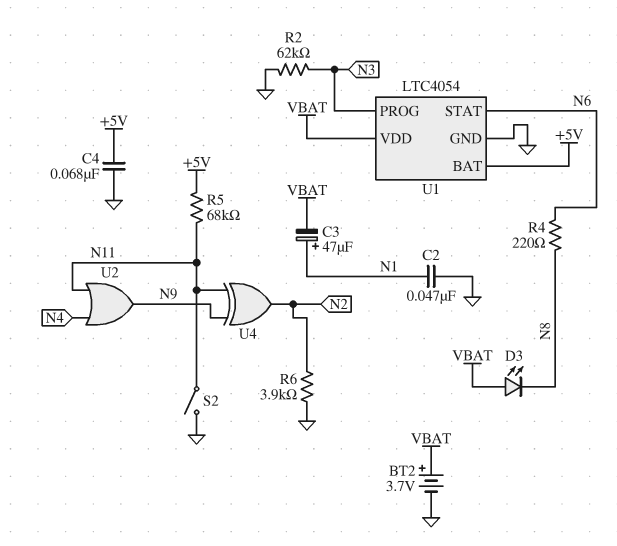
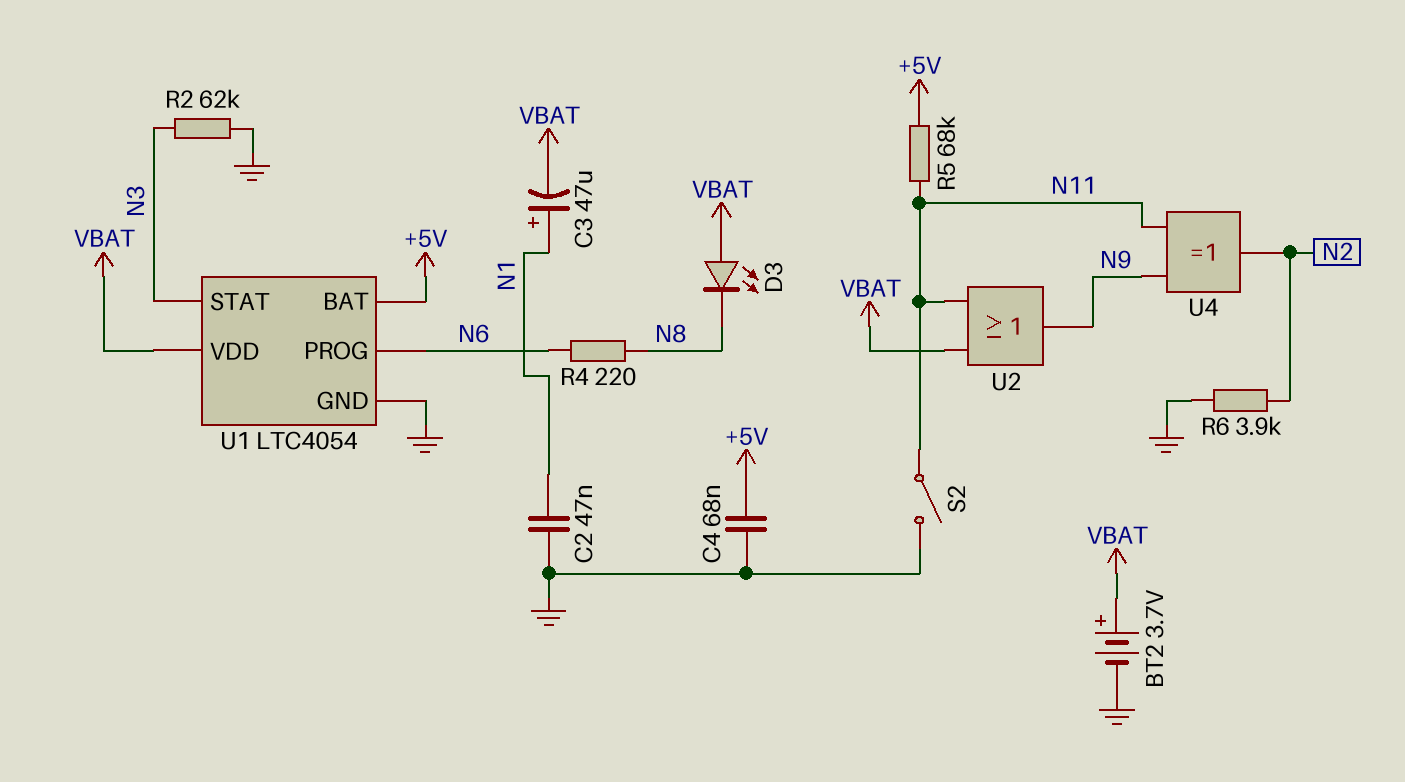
U1 pin PROG: N3 -> N6
U1 pin STAT: N6 -> N3
U2: OR (in N4, in N11, out N9) -> OR (in N11, in VBAT, out N9)

